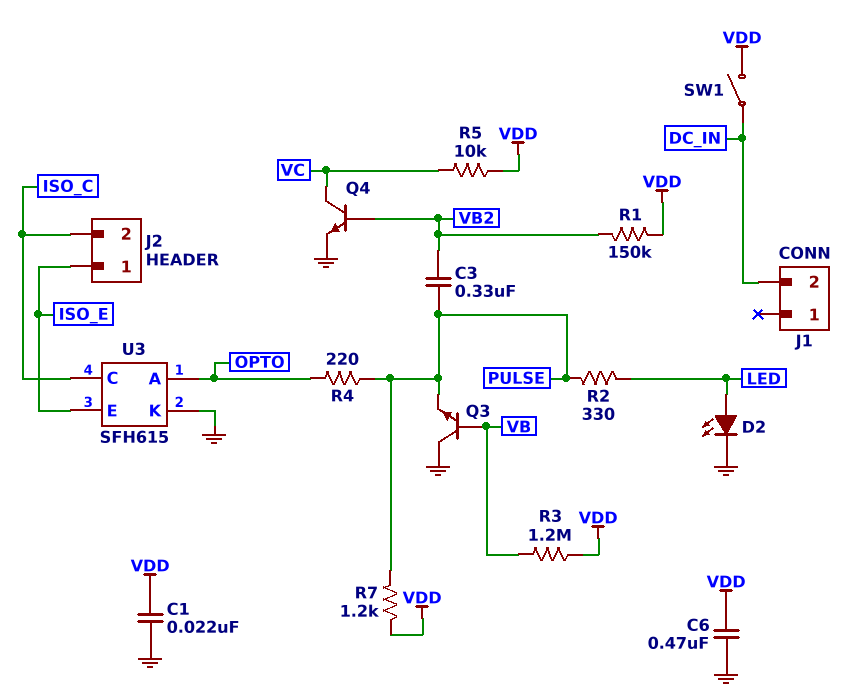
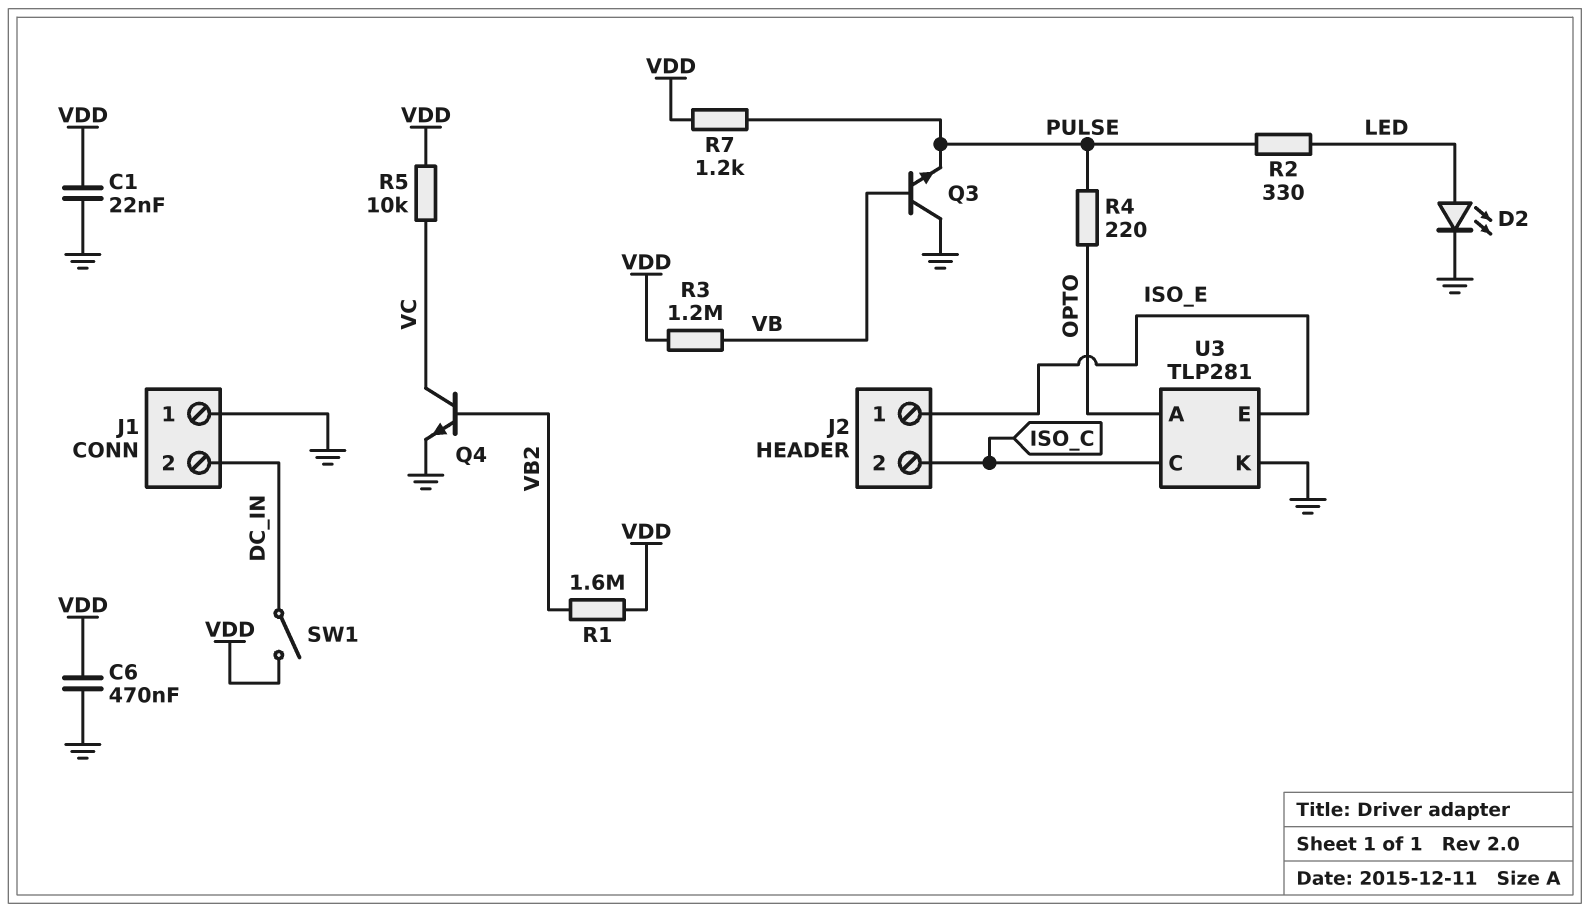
C3: 330nF (PULSE, VB2) -> none
J1 pin 1: none -> GND
R1: 150k (VB2, VDD) -> 1.6M (VB2, VDD)
U3: SFH615 -> TLP281

